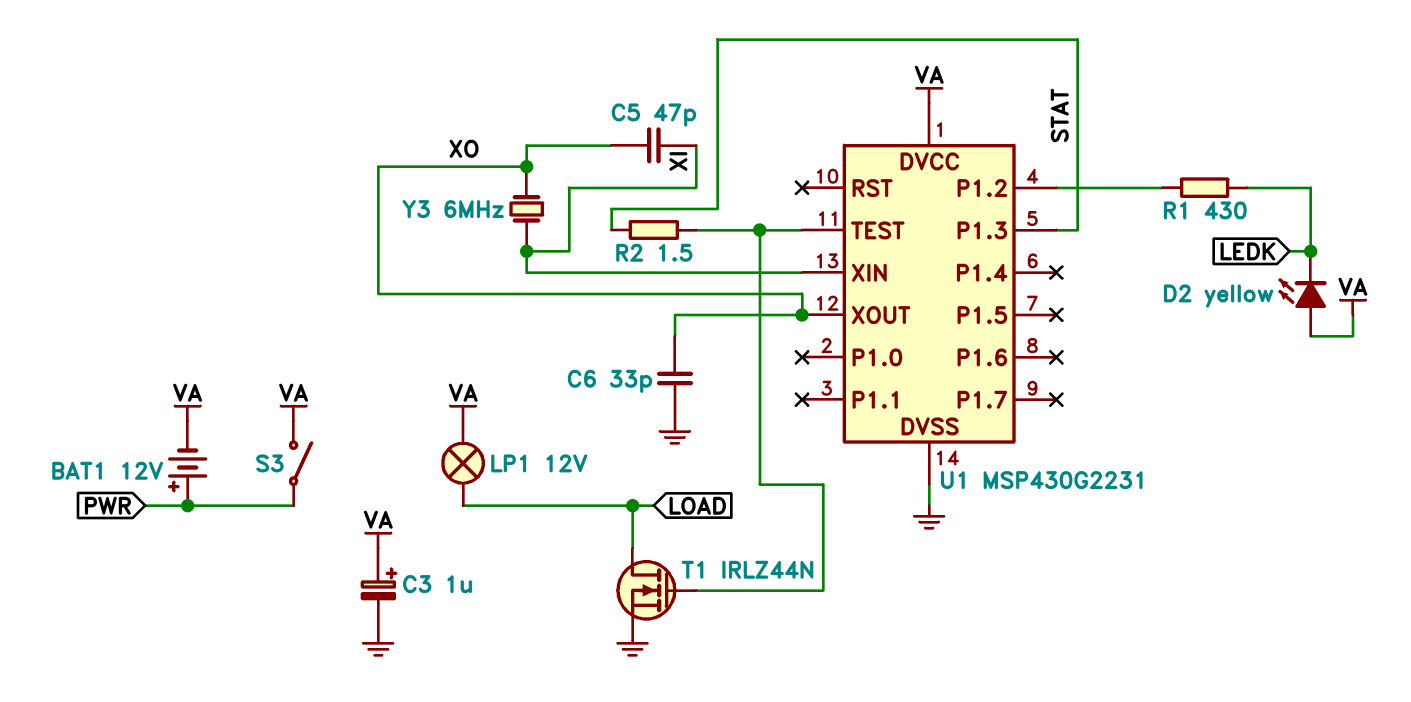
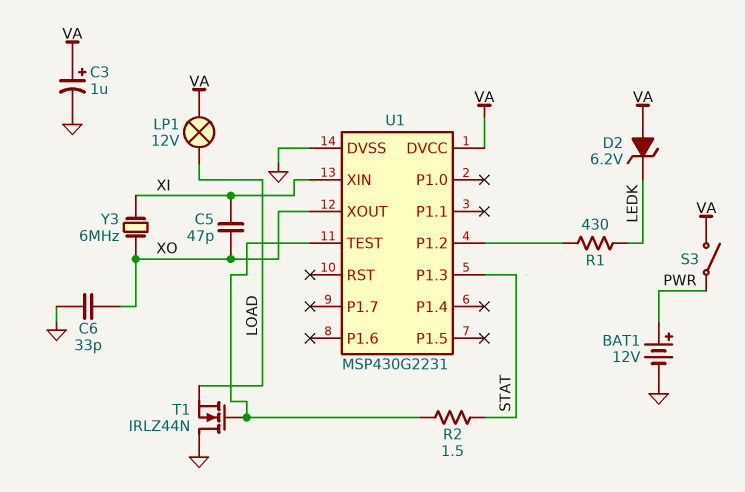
BAT1: 12V (plus PWR, minus VA) -> 12V (plus PWR, minus GND)
D2: LED yellow (A VA, K LEDK) -> zener 6.2V (A VA, K LEDK)
T1: NMOS IRLZ44N (G U1/TEST, D LOAD, S GND) -> NMOS IRLZ44N (G U1/TEST, D GND, S LOAD)

